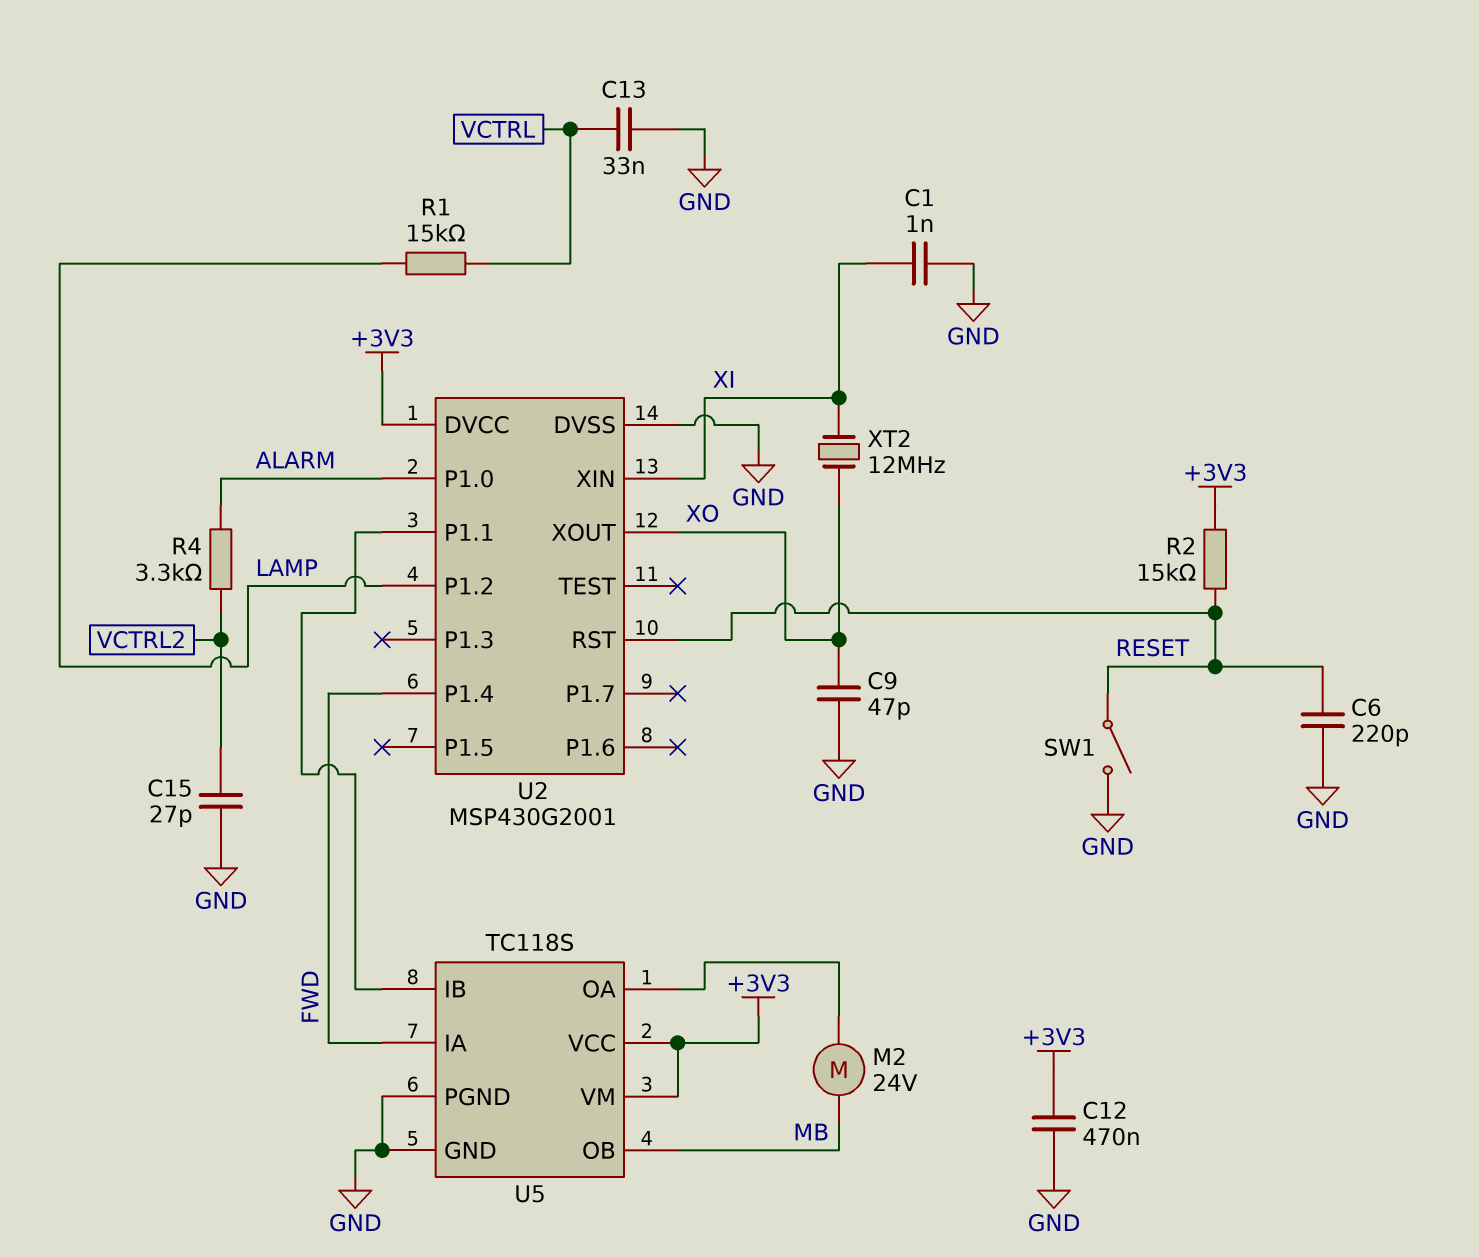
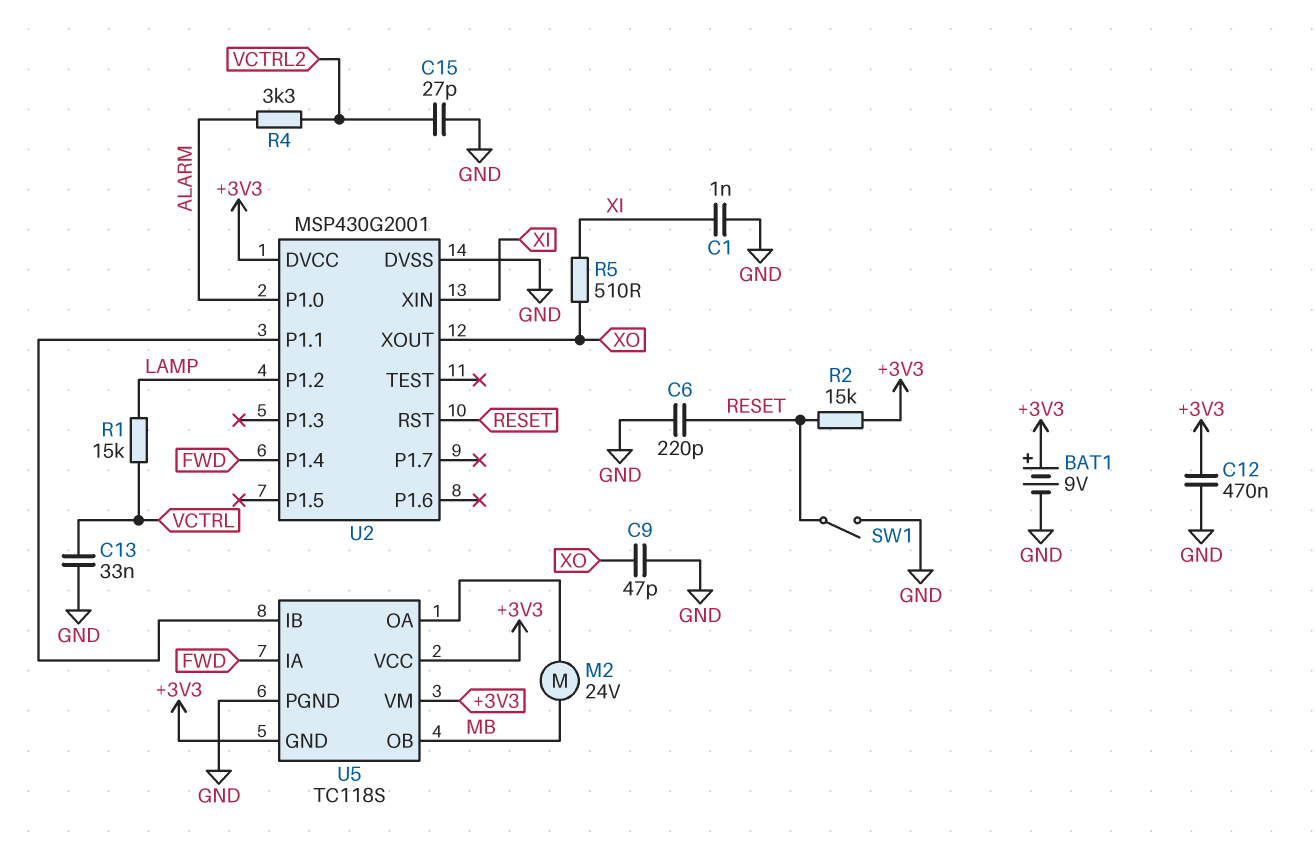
BAT1: none -> 9V (plus +3V3, minus GND)
R5: none -> 510 (XI, XO)
U5 pin GND: GND -> +3V3
XT2: 12MHz (XI, XO) -> none

